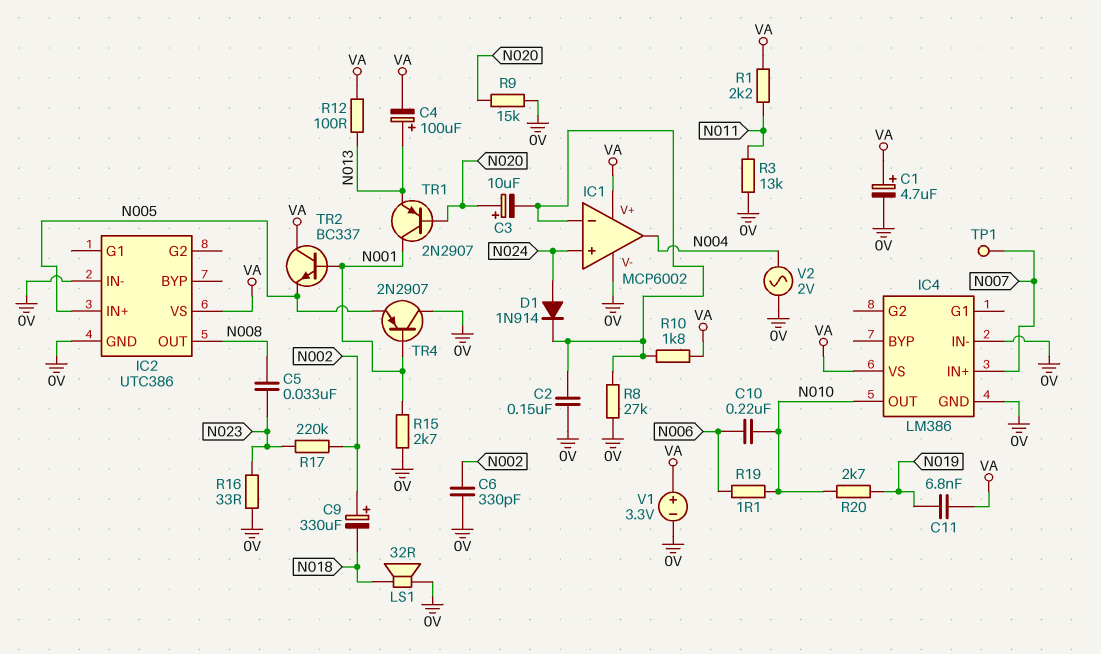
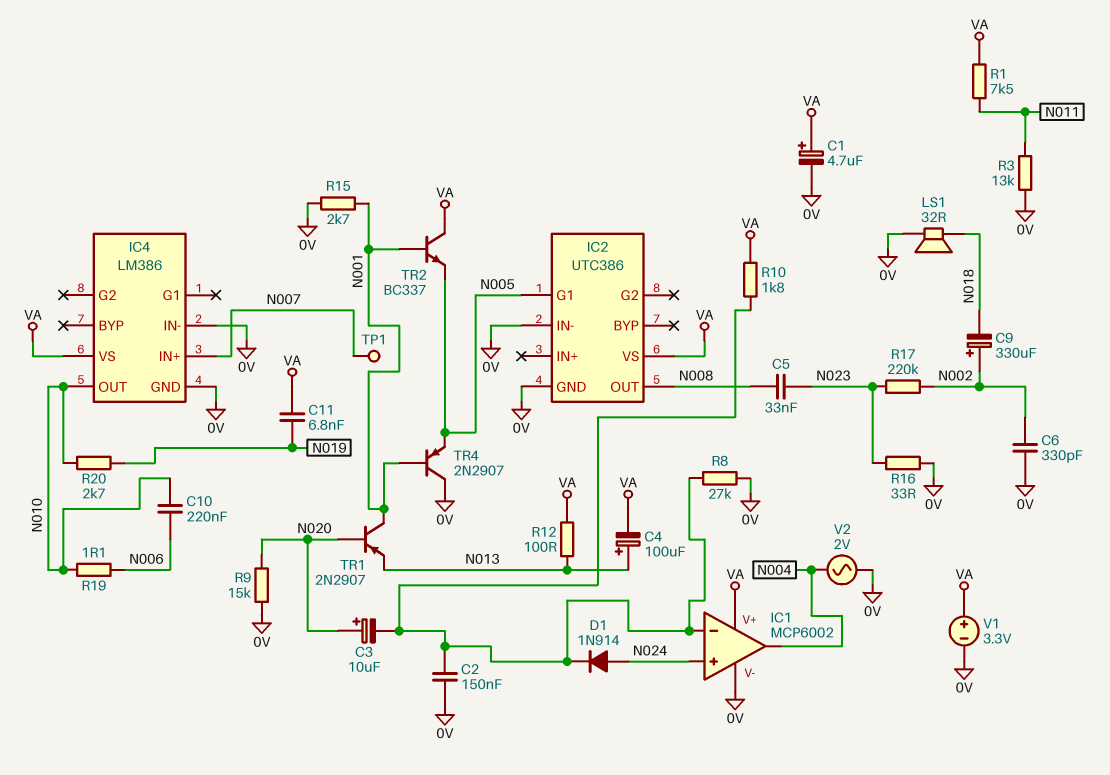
IC2 pin G1: none -> N005
IC2 pin IN+: N005 -> none
R1: 2.2k (N011, VA) -> 7.5k (N011, VA)

